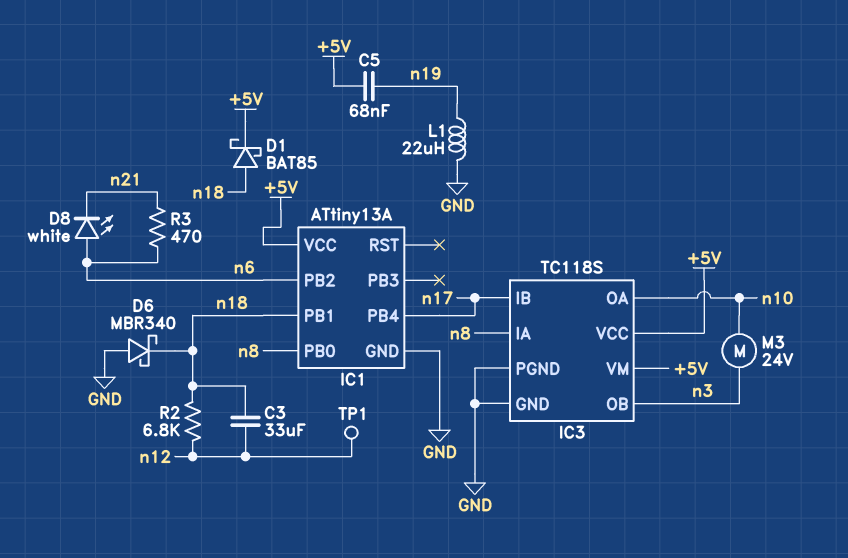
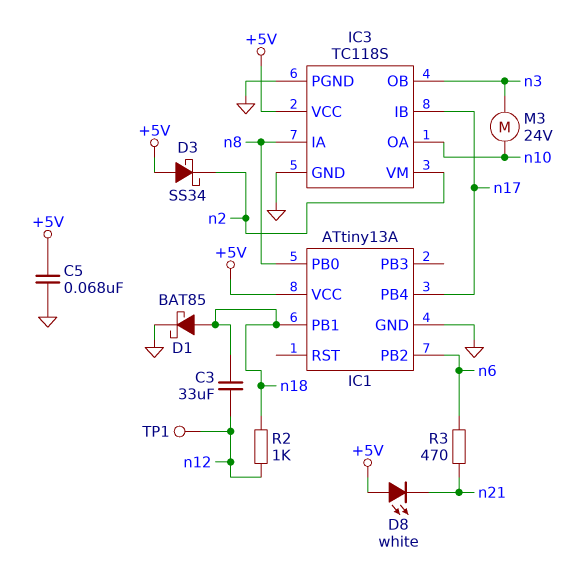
C5: 68nF (+5V, n19) -> 68nF (+5V, GND)
D1: schottky BAT85 (A n18, K +5V) -> schottky BAT85 (A n18, K GND)
D3: none -> schottky SS34 (A +5V, K n2)
D6: schottky MBR340 (A GND, K n18) -> none
D8: LED white (A n6, K n21) -> LED white (A +5V, K n21)
IC3 pin VM: +5V -> n2
L1: 22uH (GND, n19) -> none
R2: 6.8k (n12, n18) -> 1k (n12, n18)

